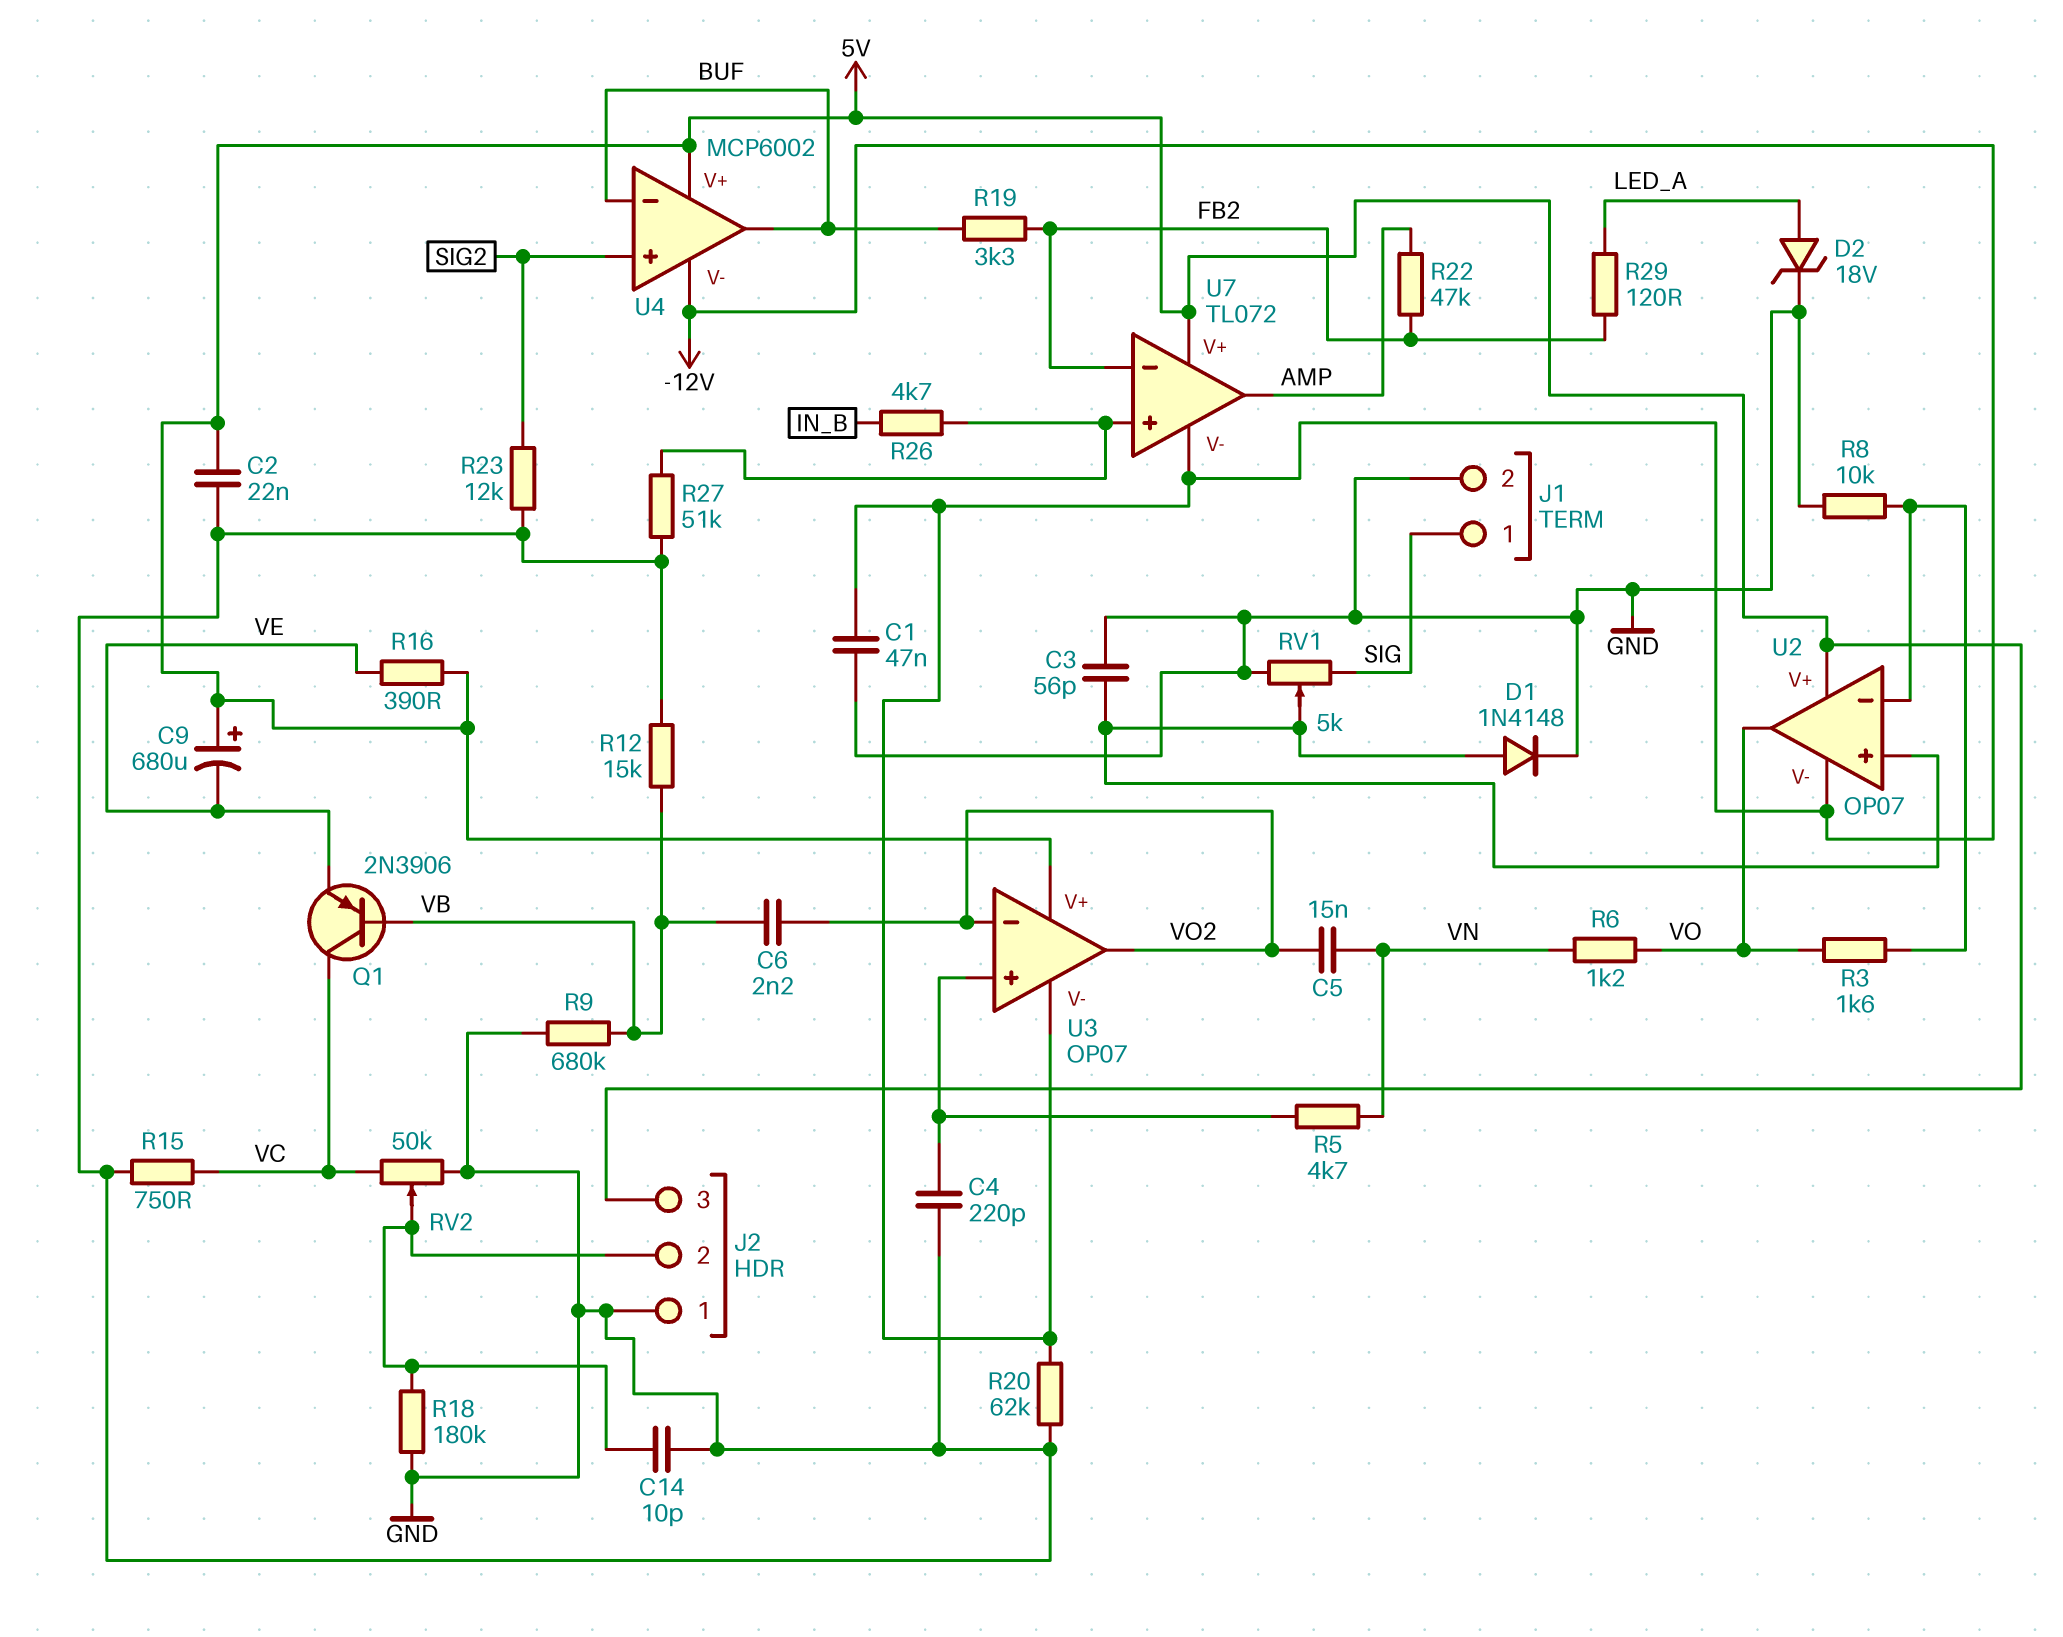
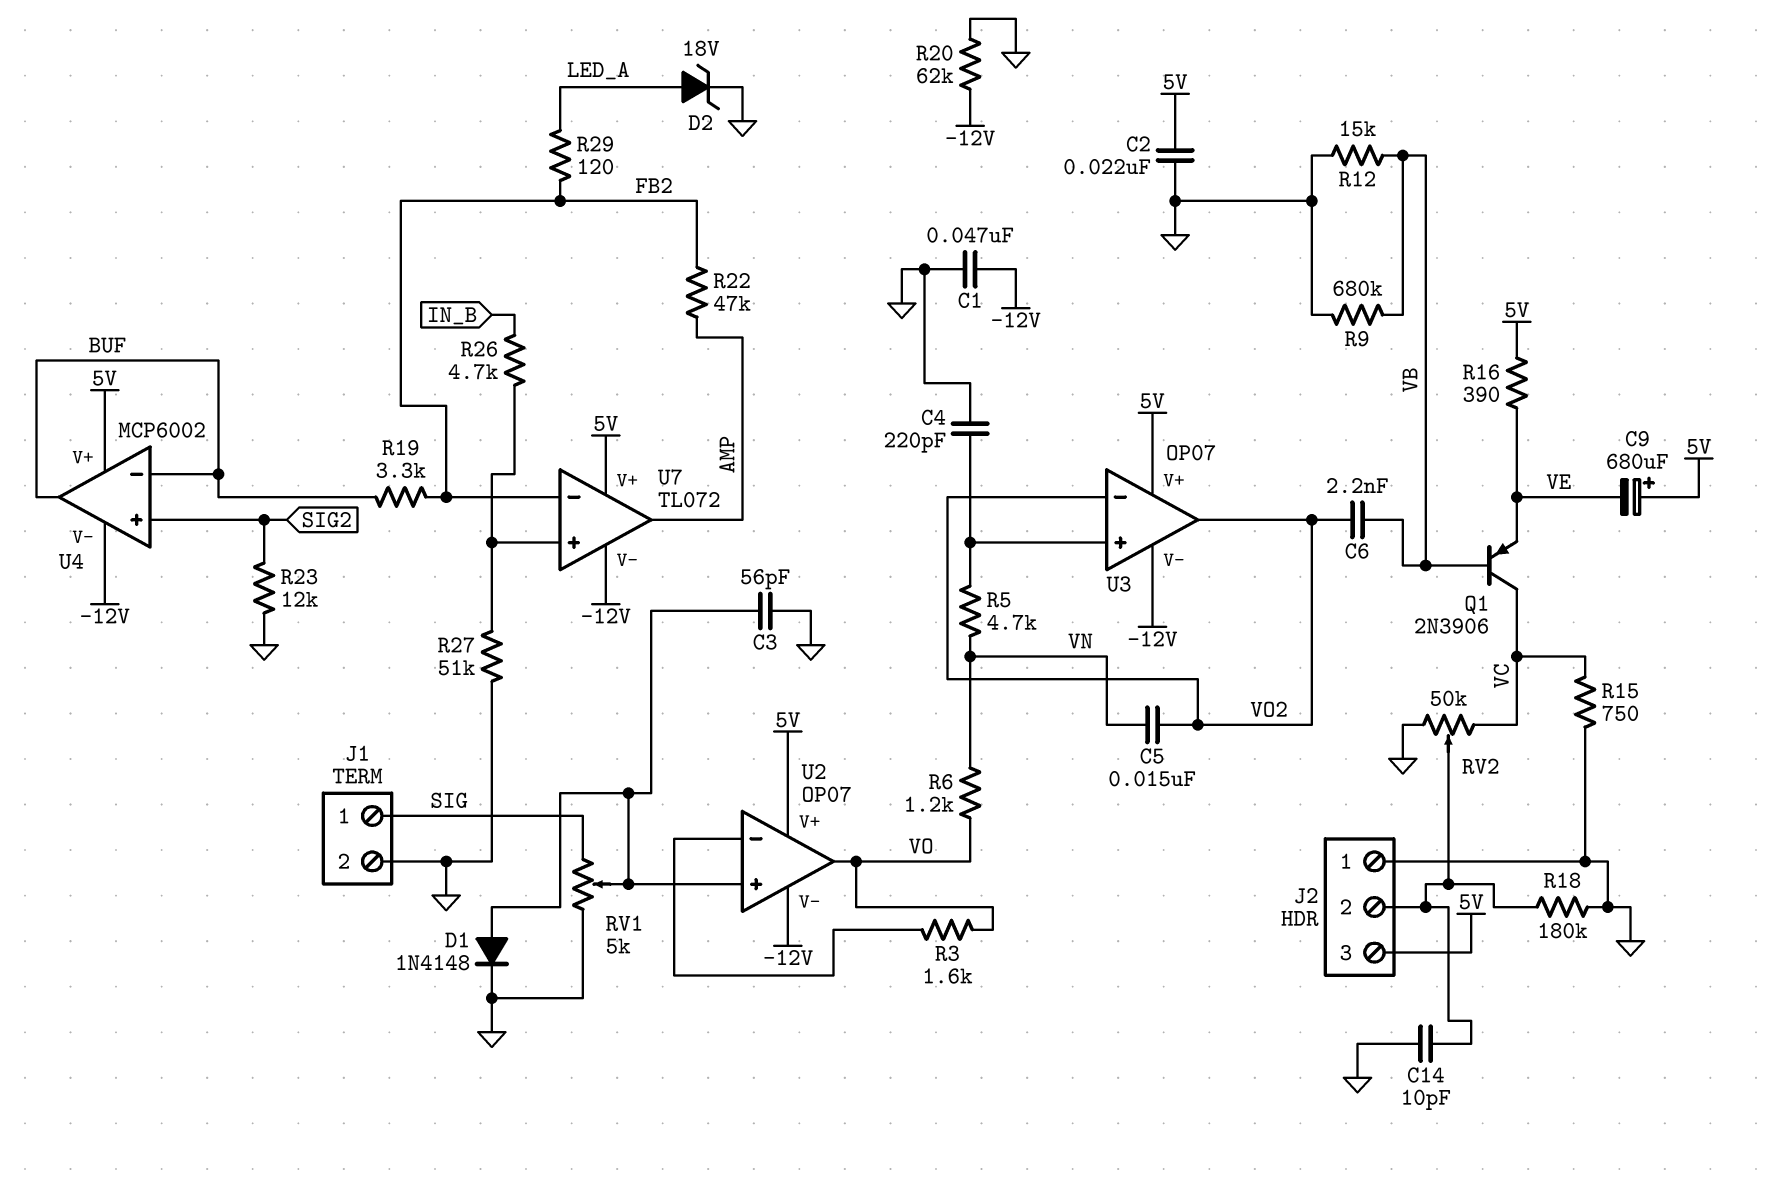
R8: 10k (GND, U2/in-) -> none

